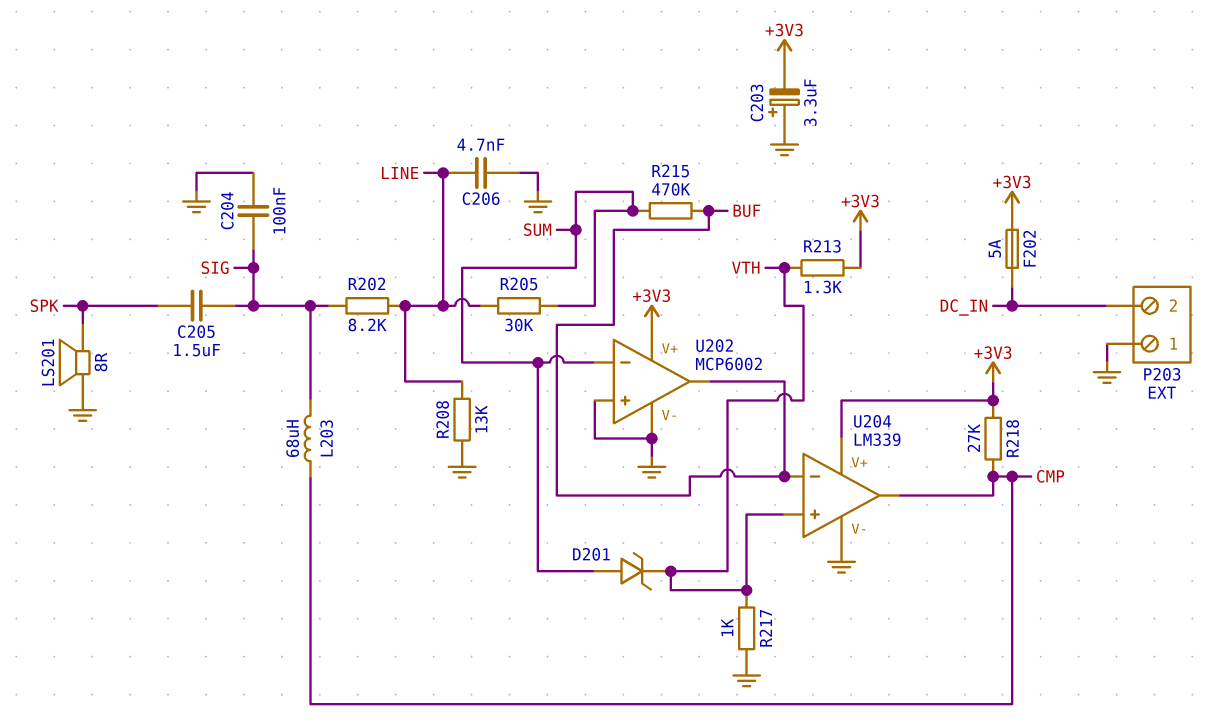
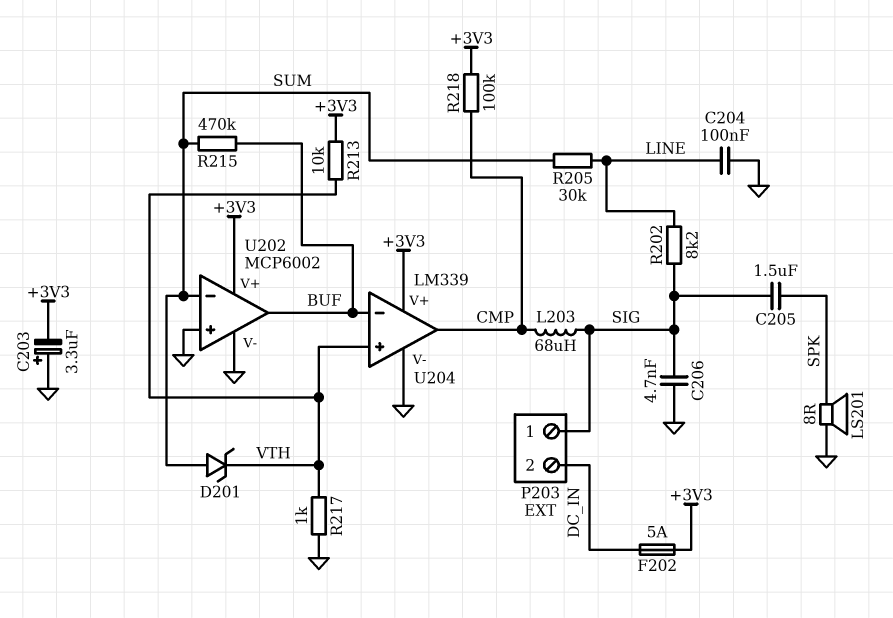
C204: 100nF (GND, SIG) -> 100nF (GND, LINE)
C206: 4.7nF (GND, LINE) -> 4.7nF (GND, SIG)
P203 pin 1: GND -> SIG
R208: 13k (GND, LINE) -> none
R213: 1.3k (+3V3, VTH) -> 10k (+3V3, VTH)
R218: 27k (+3V3, CMP) -> 100k (+3V3, CMP)

